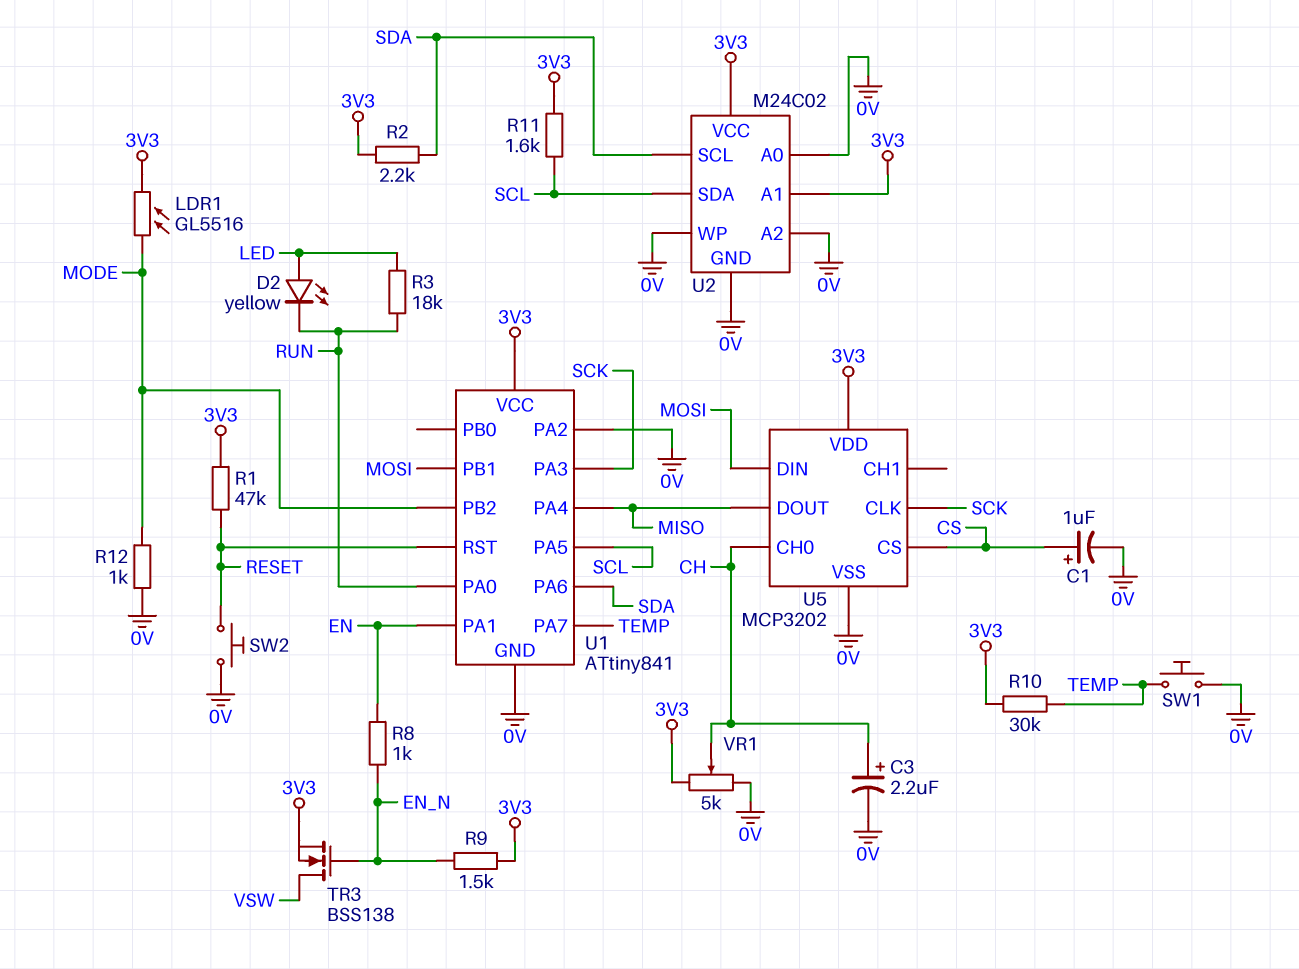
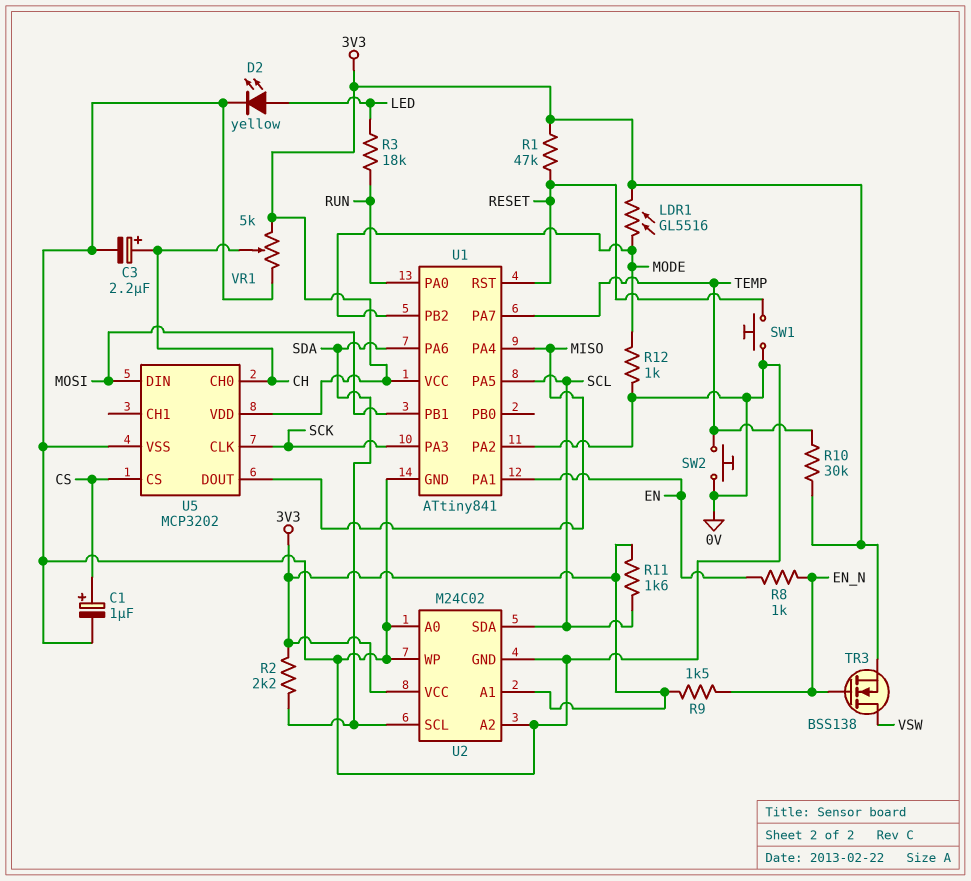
D2: LED yellow (A LED, K RUN) -> LED yellow (A LED, K 0V)
SW1: button (0V, TEMP) -> button (0V, RESET)
SW2: button (0V, RESET) -> button (0V, TEMP)

